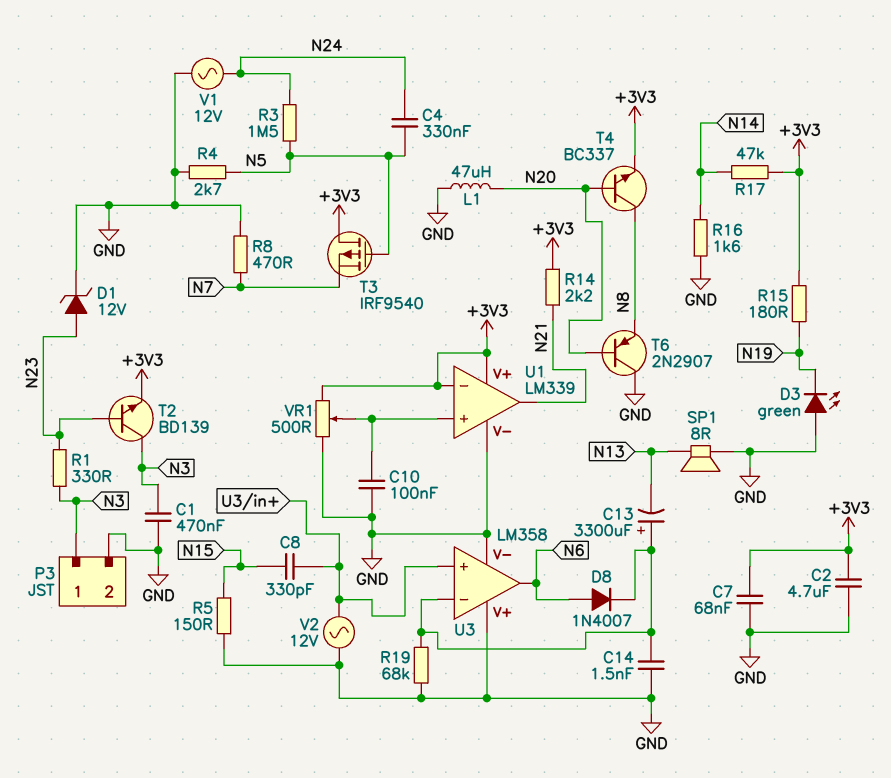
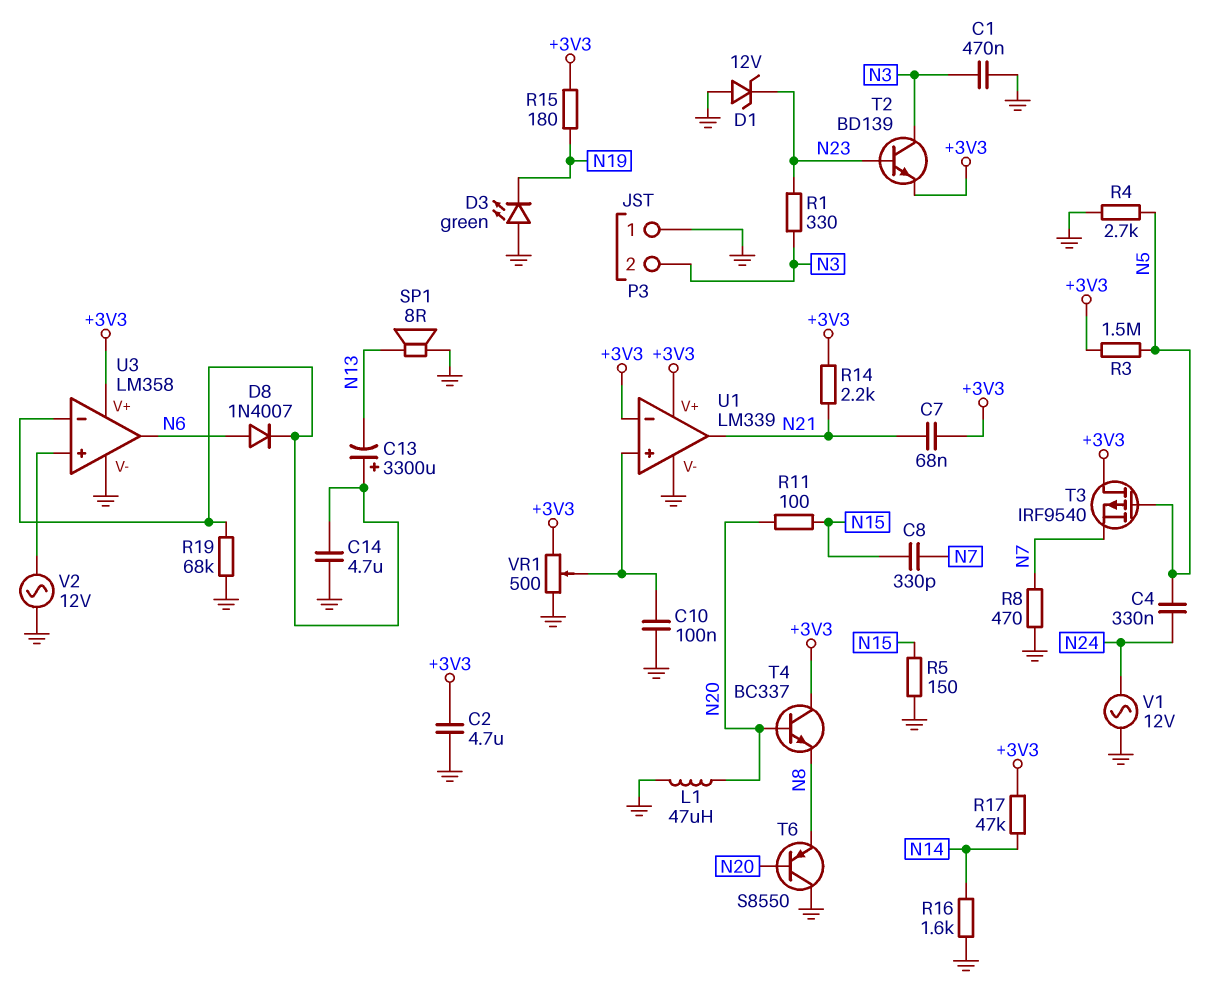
C7: 68nF (+3V3, GND) -> 68nF (+3V3, N21)
C8: 330pF (N15, U3/in+) -> 330pF (N7, N15)
C14: 1.5nF (GND, U3/in-) -> 4.7uF (GND, U3/in-)
D1: zener 12V (A N23, K GND) -> zener 12V (A GND, K N23)
P3 pin 1: N3 -> GND
P3 pin 2: GND -> N3
R3: 1.5M (N5, N24) -> 1.5M (+3V3, N5)
R11: none -> 100 (N15, N20)
T4: NPN BC337 (B N20, C N8, E +3V3) -> NPN BC337 (B N20, C +3V3, E N8)
T6: PNP 2N2907 (B N20, C GND, E N8) -> PNP S8550 (B N20, C GND, E N8)
U3 pin V+: GND -> +3V3

